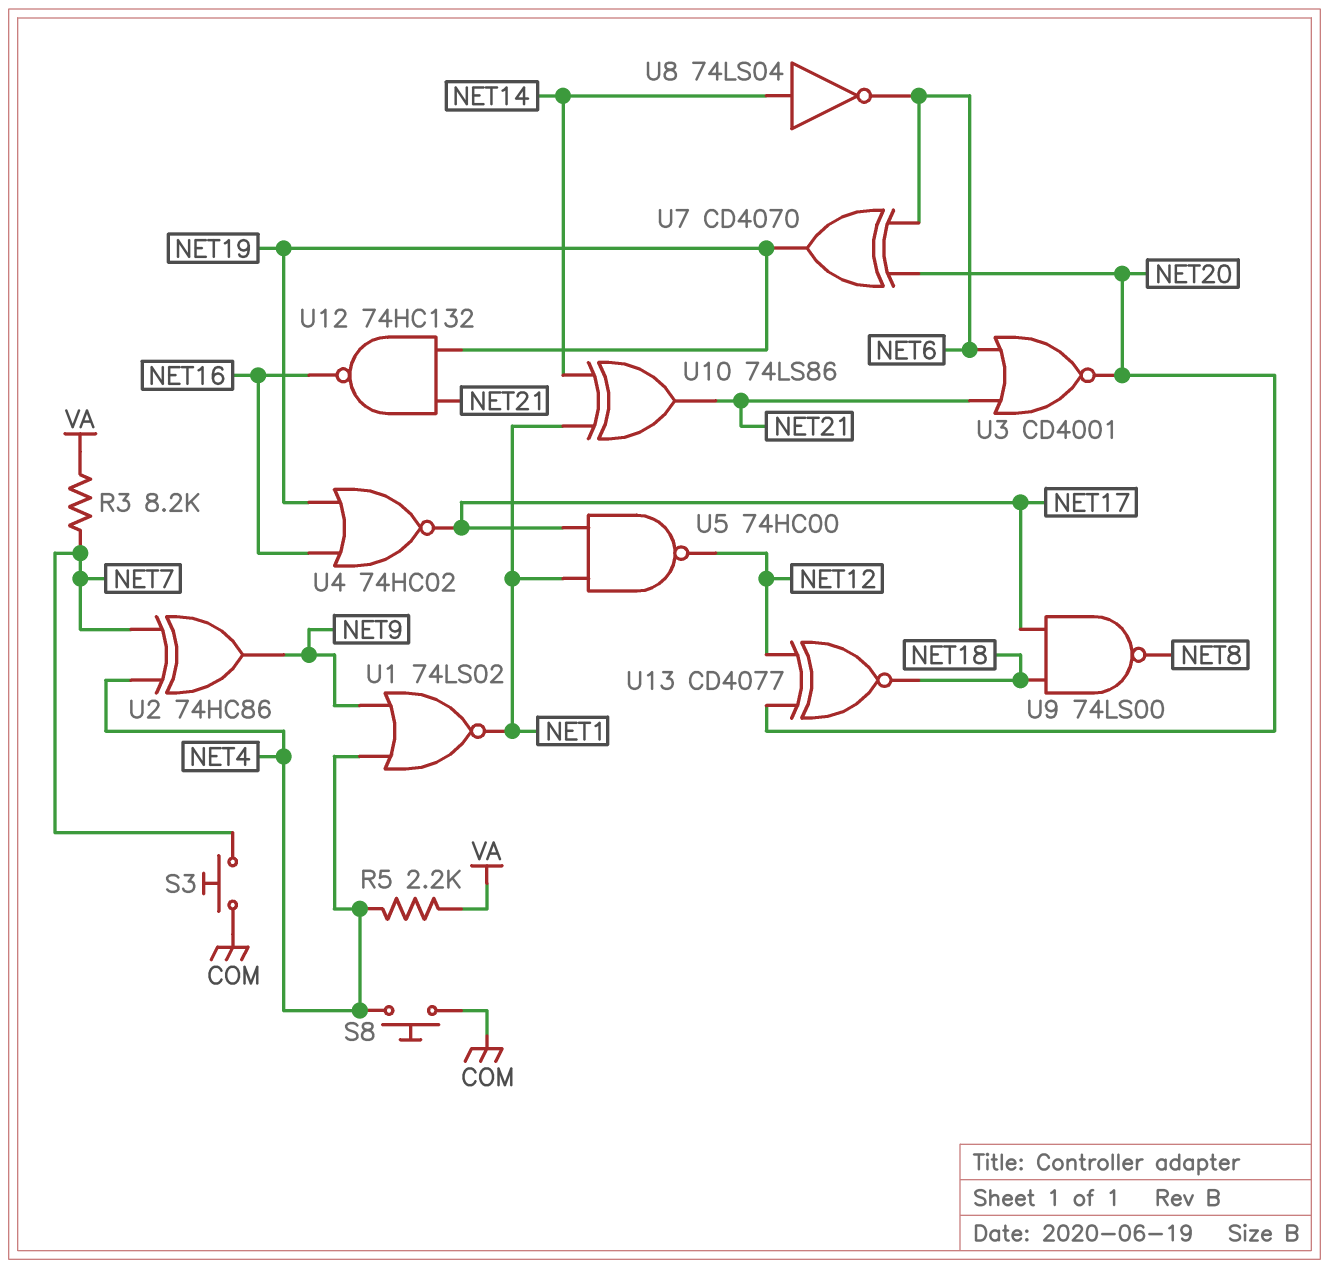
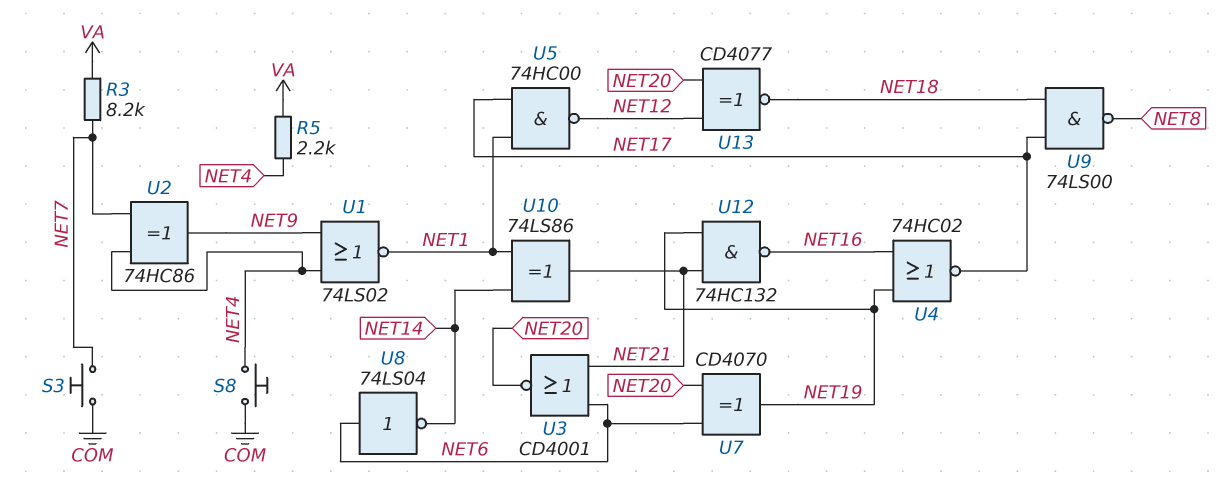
U8: NOT 74LS04 (in NET14, out NET6) -> NOT 74LS04 (in NET6, out NET14)

